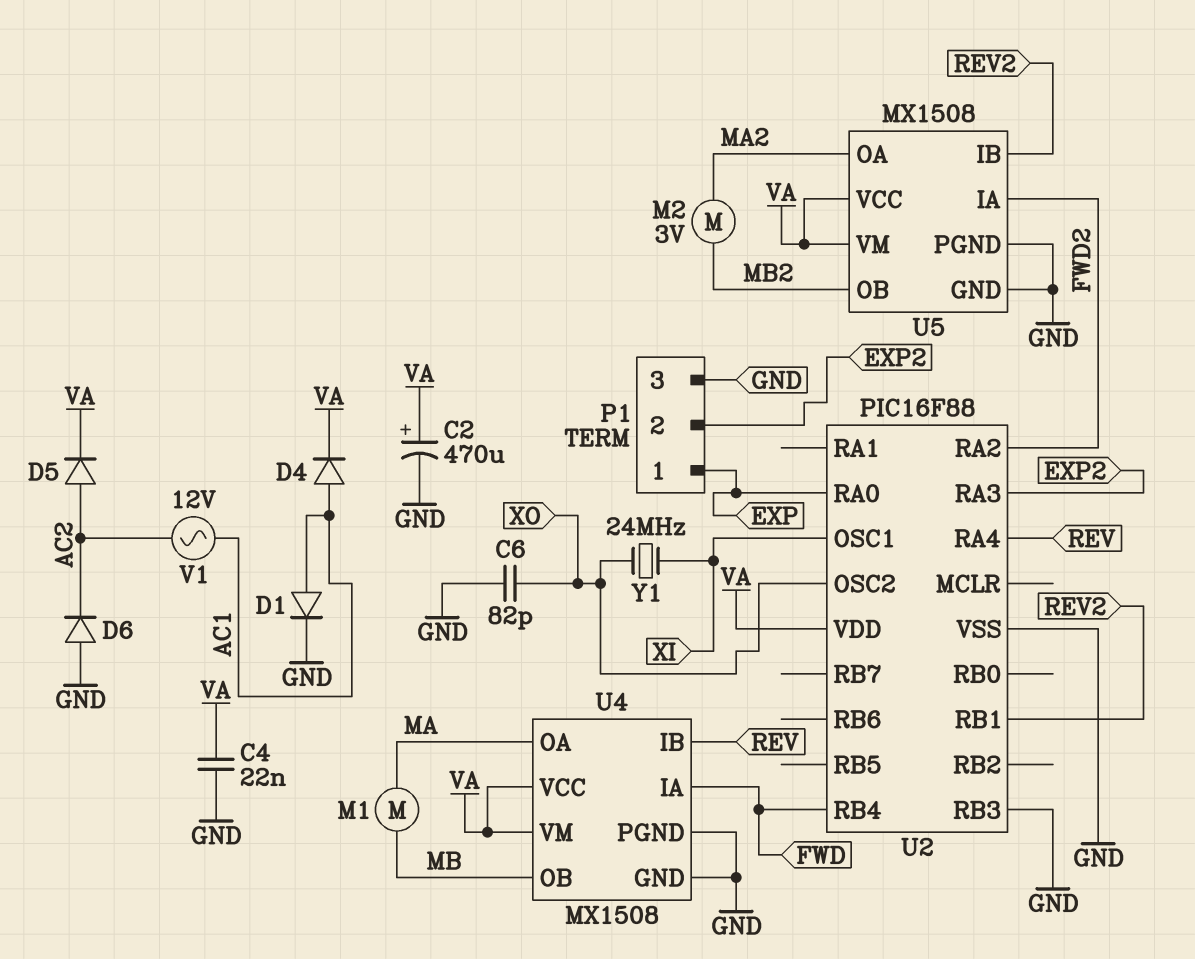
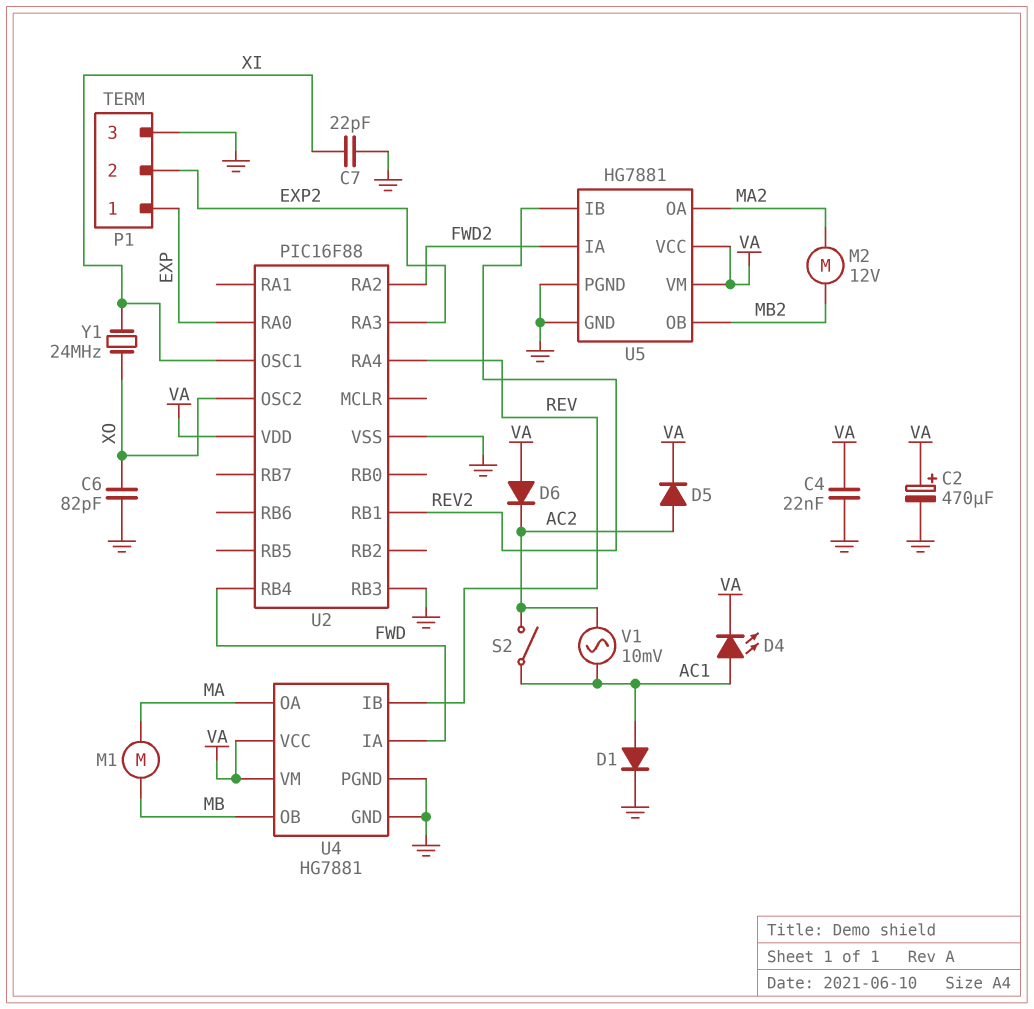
C7: none -> 22pF (GND, XI)
D4: diode (A AC1, K VA) -> LED (A AC1, K VA)
D6: diode (A GND, K AC2) -> diode (A VA, K AC2)
M2: motor 3V (MA2, MB2) -> motor 12V (MA2, MB2)
S2: none -> switch (AC1, AC2)
U4: MX1508 -> HG7881
U5: MX1508 -> HG7881
V1: AC 12V (AC1, AC2) -> AC 10mV (AC1, AC2)

